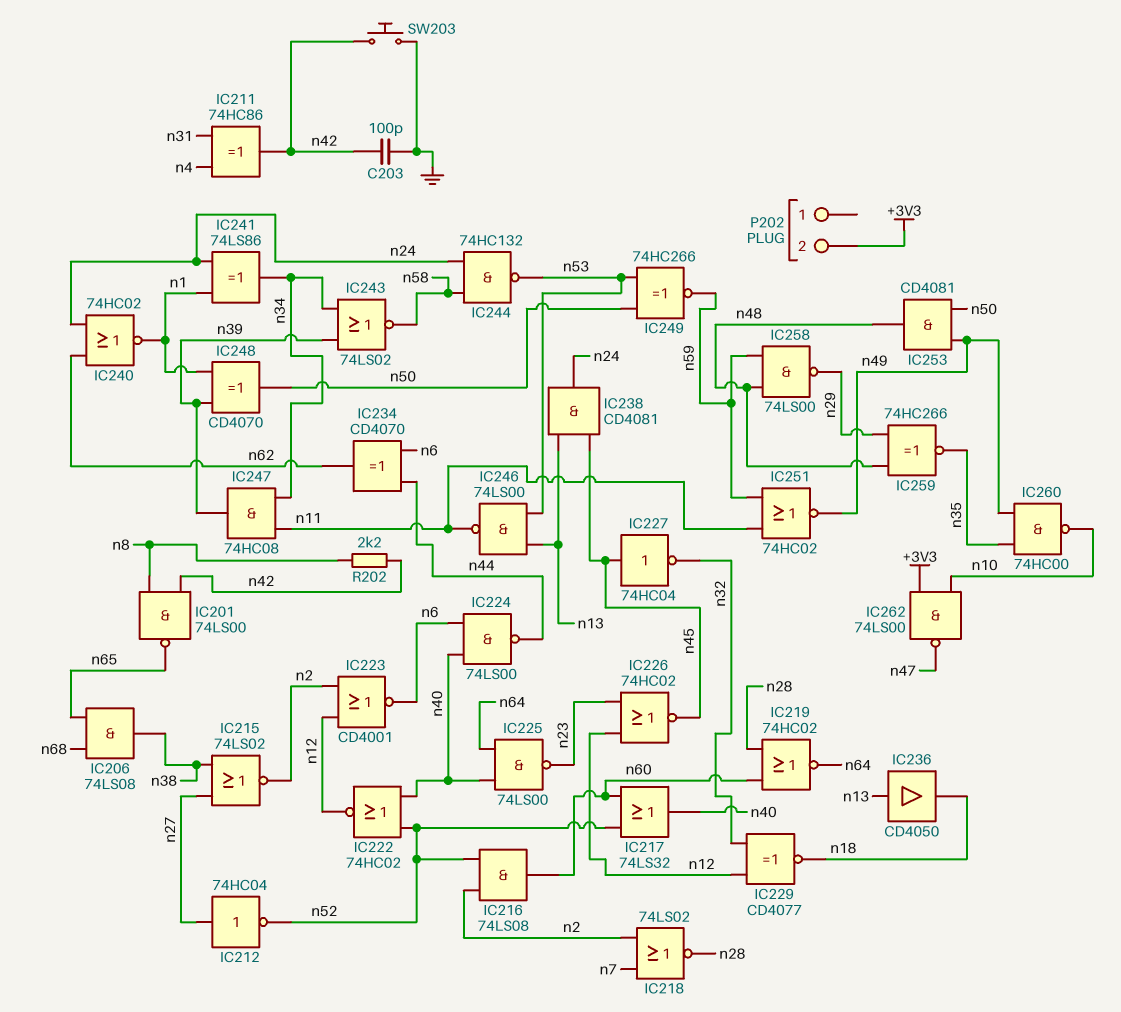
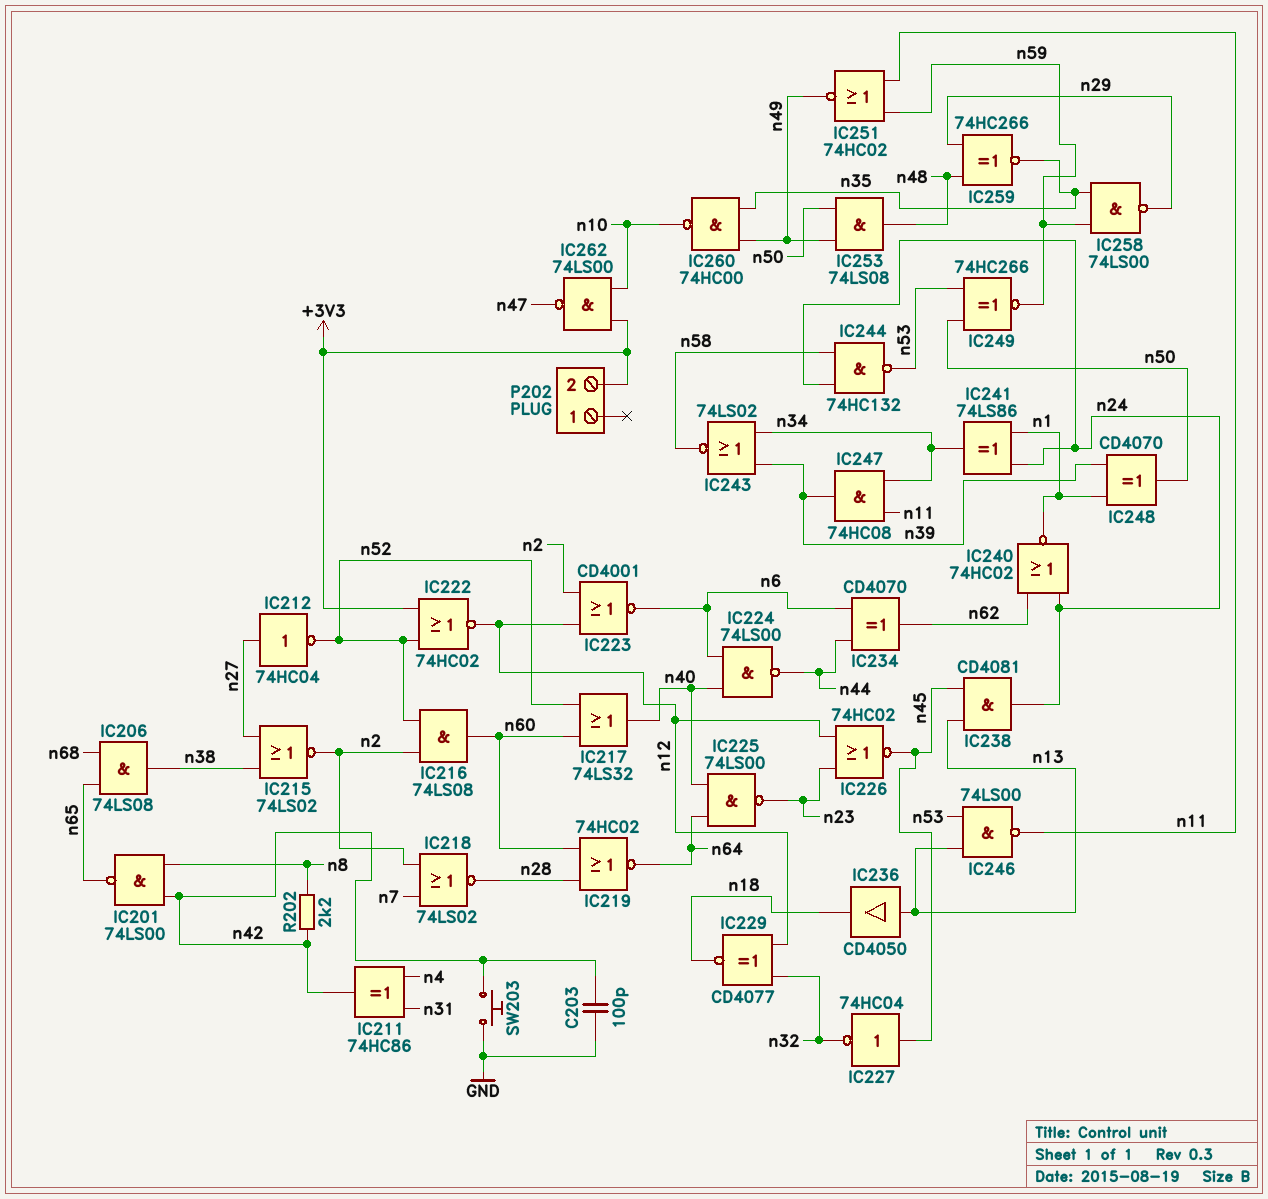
IC222: NOR 74HC02 (in n40, in n52, out n12) -> NOR 74HC02 (in +3V3, in n52, out n12)
IC253: AND CD4081 (in n49, in n50, out n48) -> AND 74LS08 (in n49, in n50, out n48)
IC258: NAND 74LS00 (in n48, in n59, out n29) -> NAND 74LS00 (in n35, in n59, out n29)

